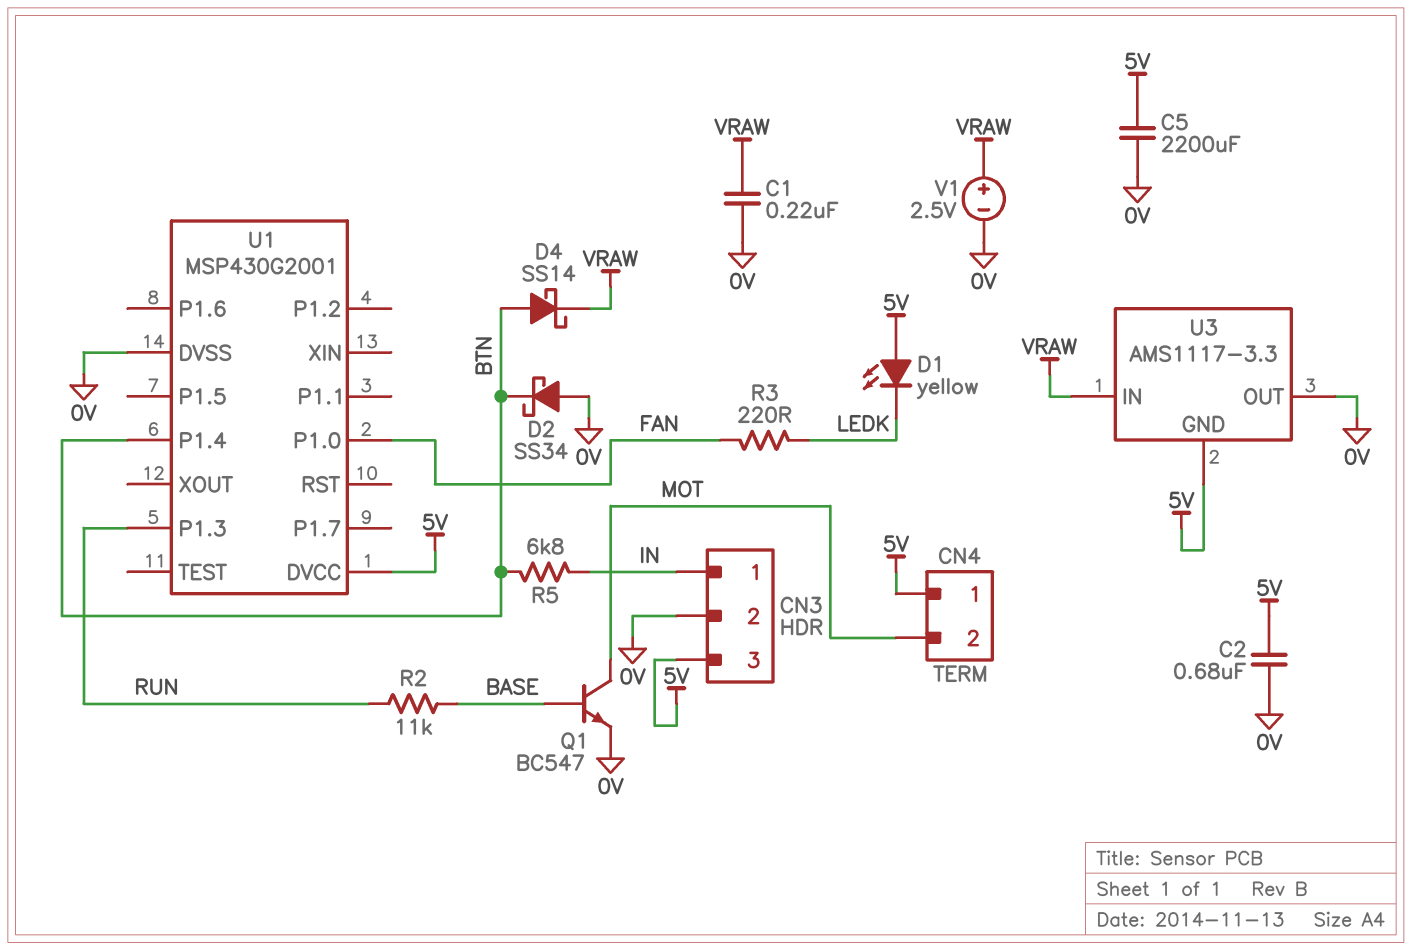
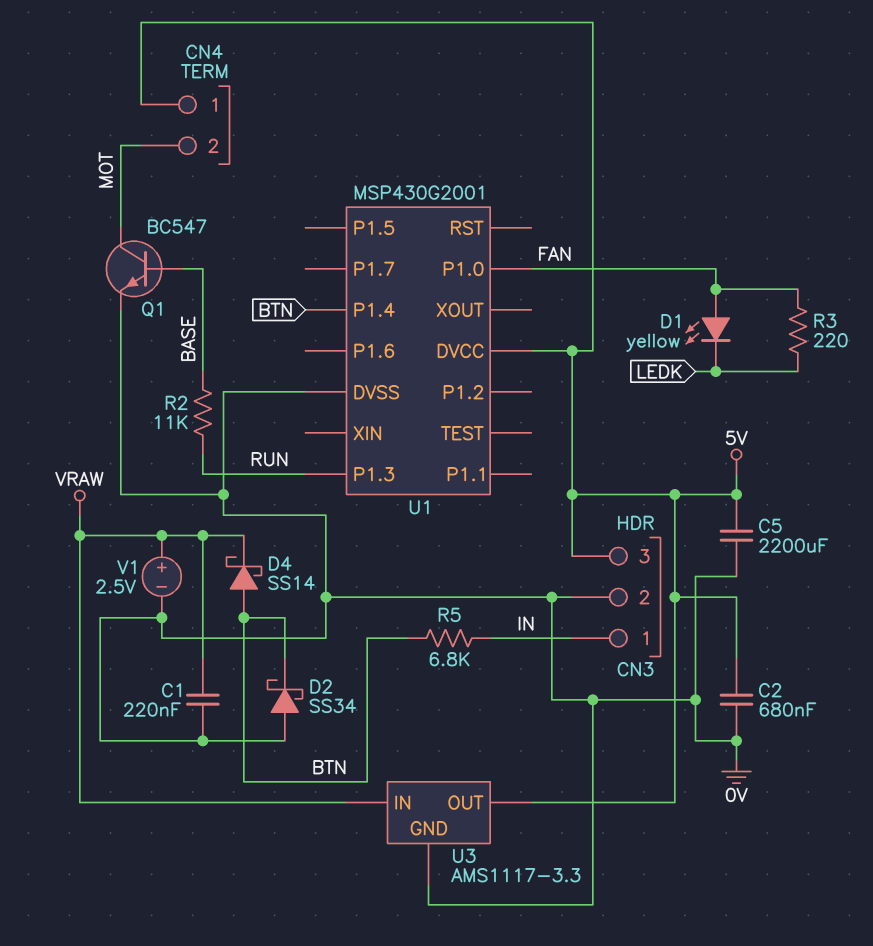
D1: LED yellow (A 5V, K LEDK) -> LED yellow (A FAN, K LEDK)
U3 pin GND: 5V -> 0V
U3 pin OUT: 0V -> 5V

